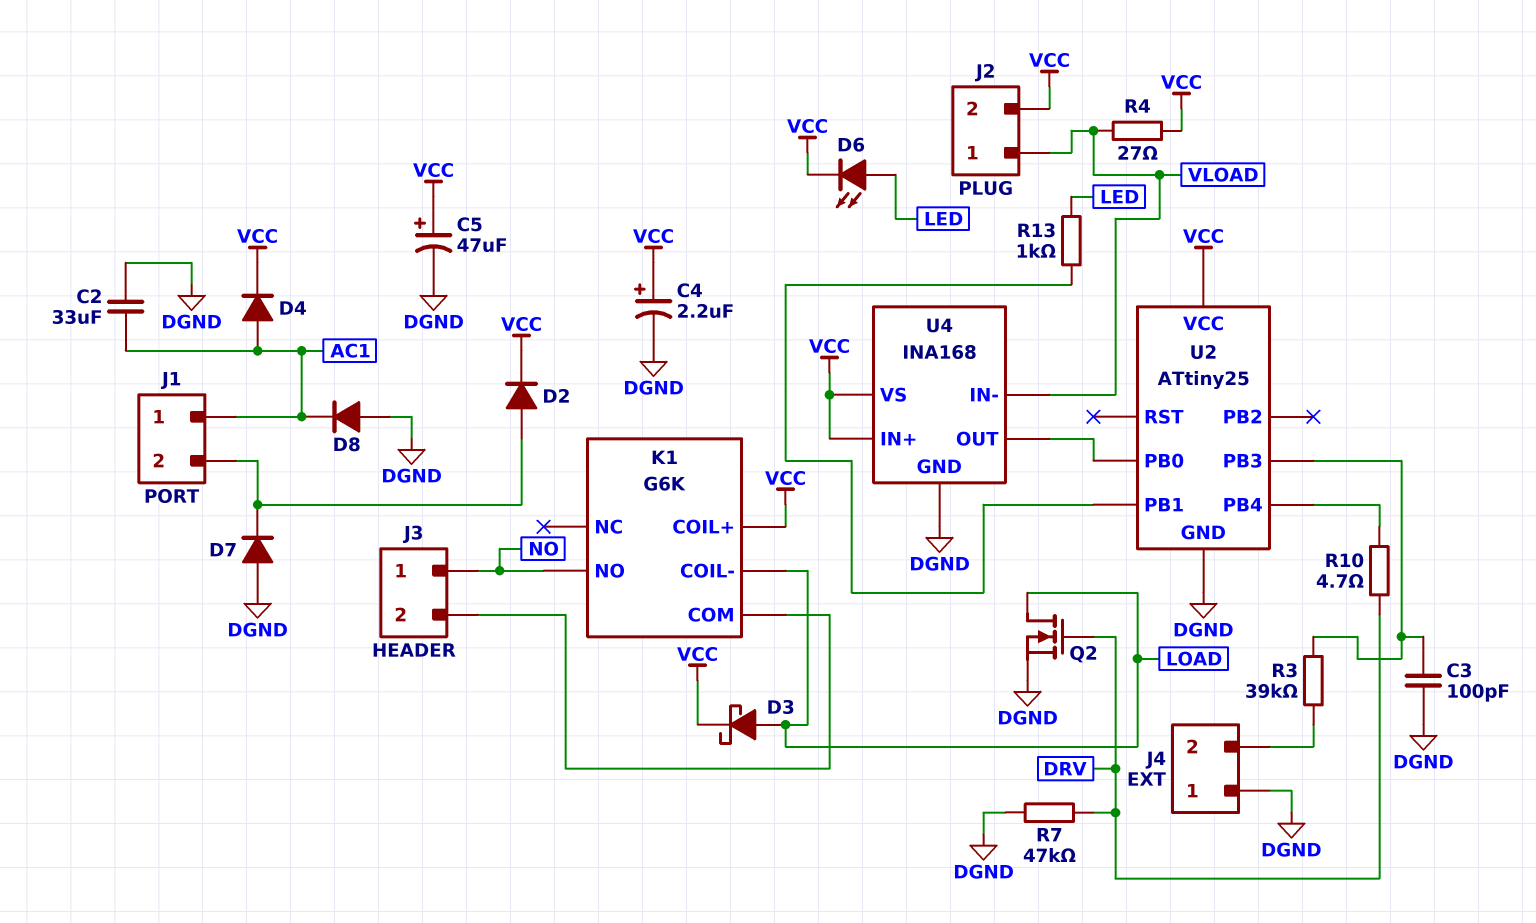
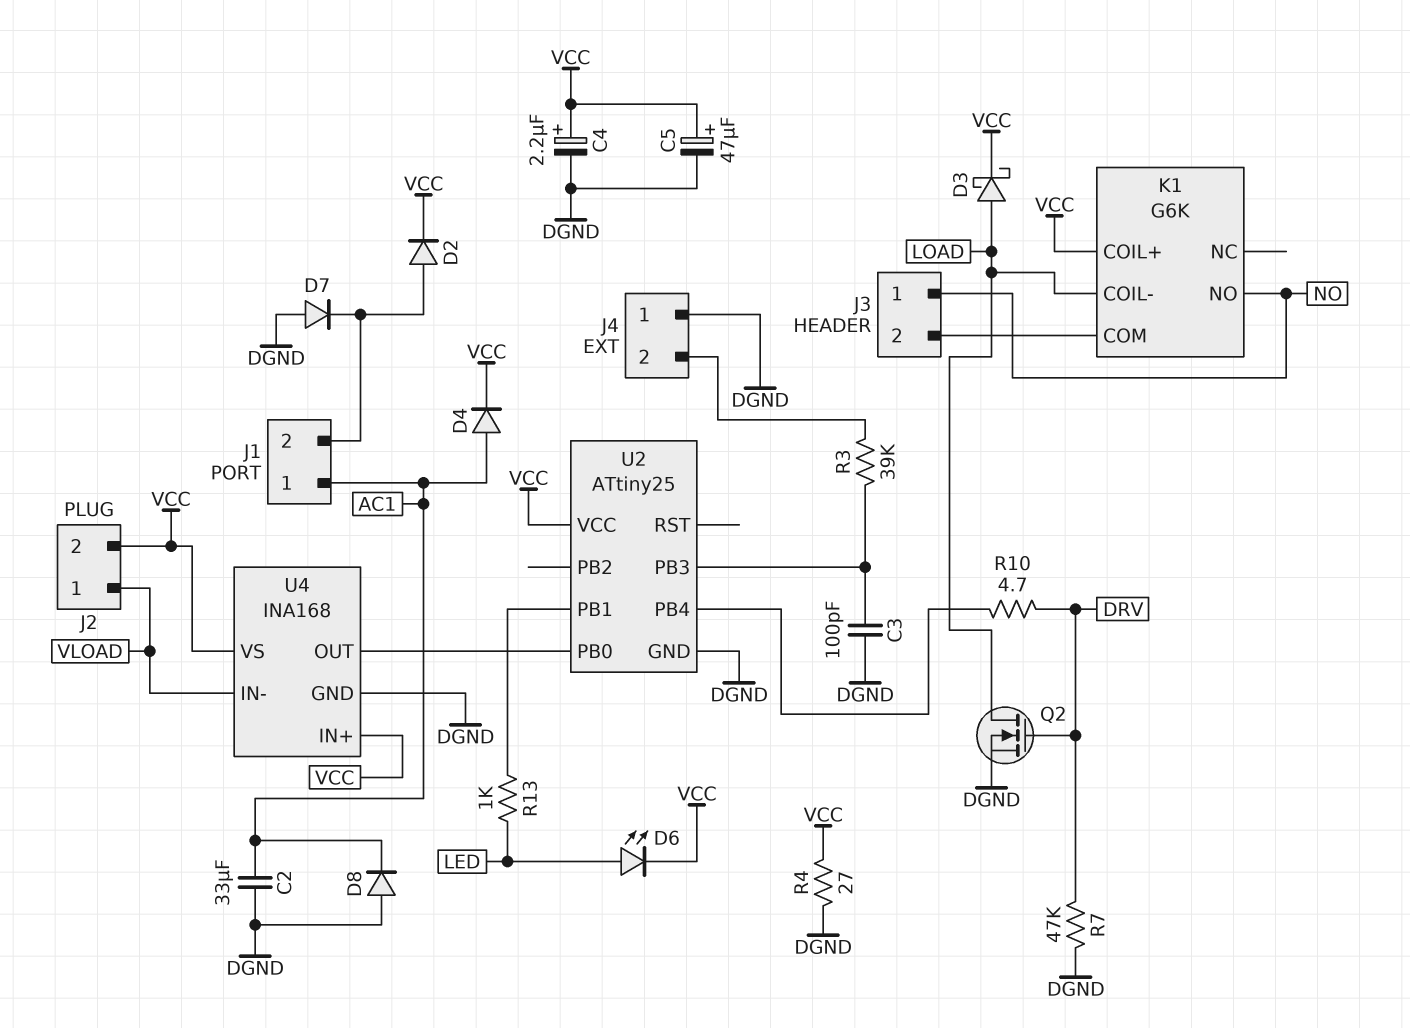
R4: 27 (VCC, VLOAD) -> 27 (DGND, VCC)

